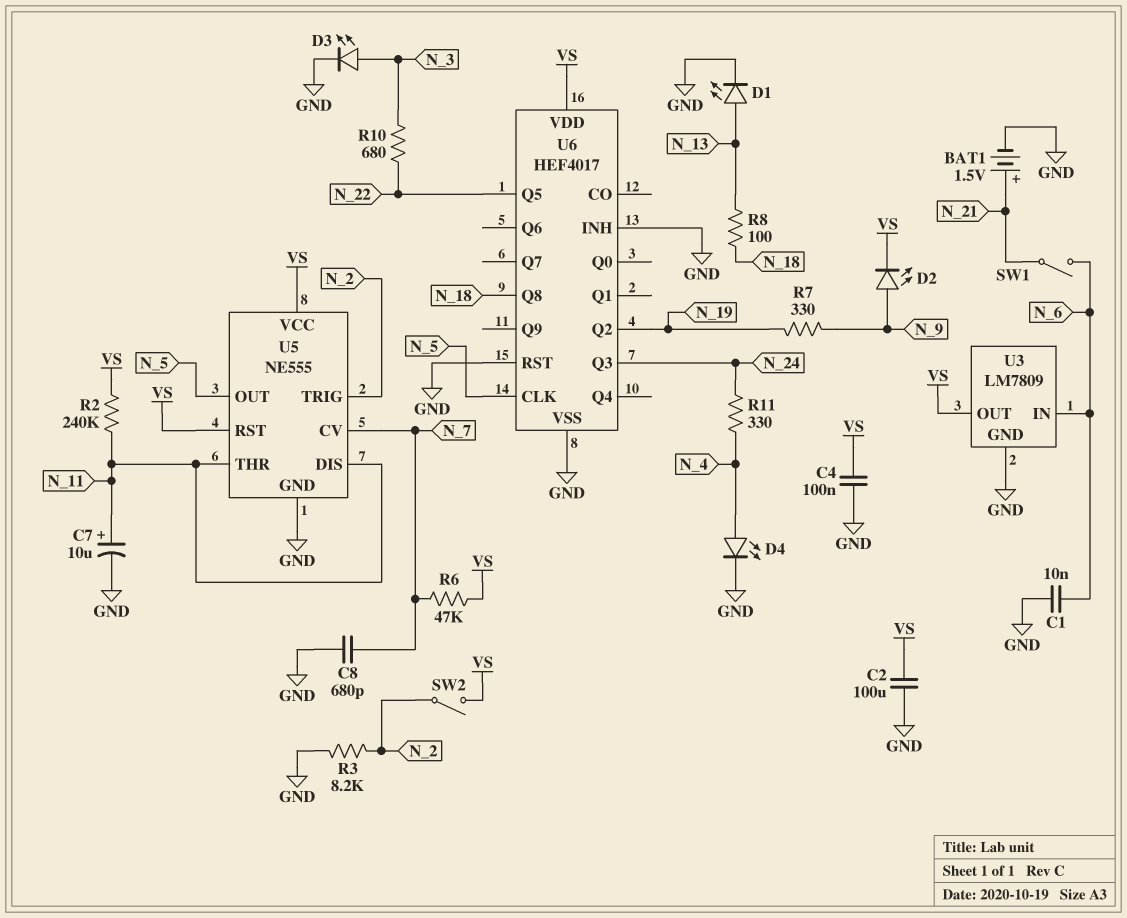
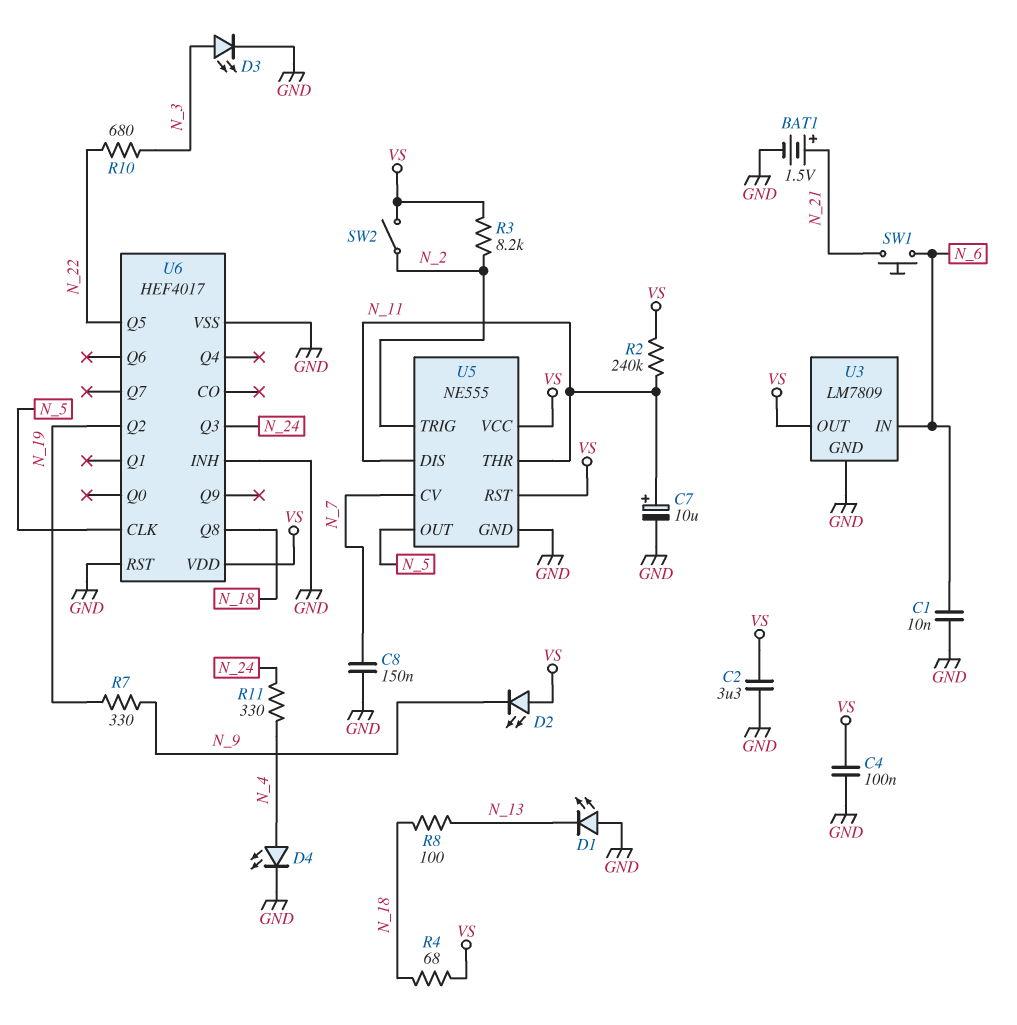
C2: 100uF (GND, VS) -> 3.3uF (GND, VS)
C8: 680pF (GND, N_7) -> 150nF (GND, N_7)
D1: LED (A N_13, K GND) -> LED (A GND, K N_13)
D2: LED (A N_9, K VS) -> LED (A VS, K N_9)
R3: 8.2k (GND, N_2) -> 8.2k (N_2, VS)
R4: none -> 68 (N_18, VS)
R6: 47k (N_7, VS) -> none
SW1: switch (N_6, N_21) -> button (N_6, N_21)

